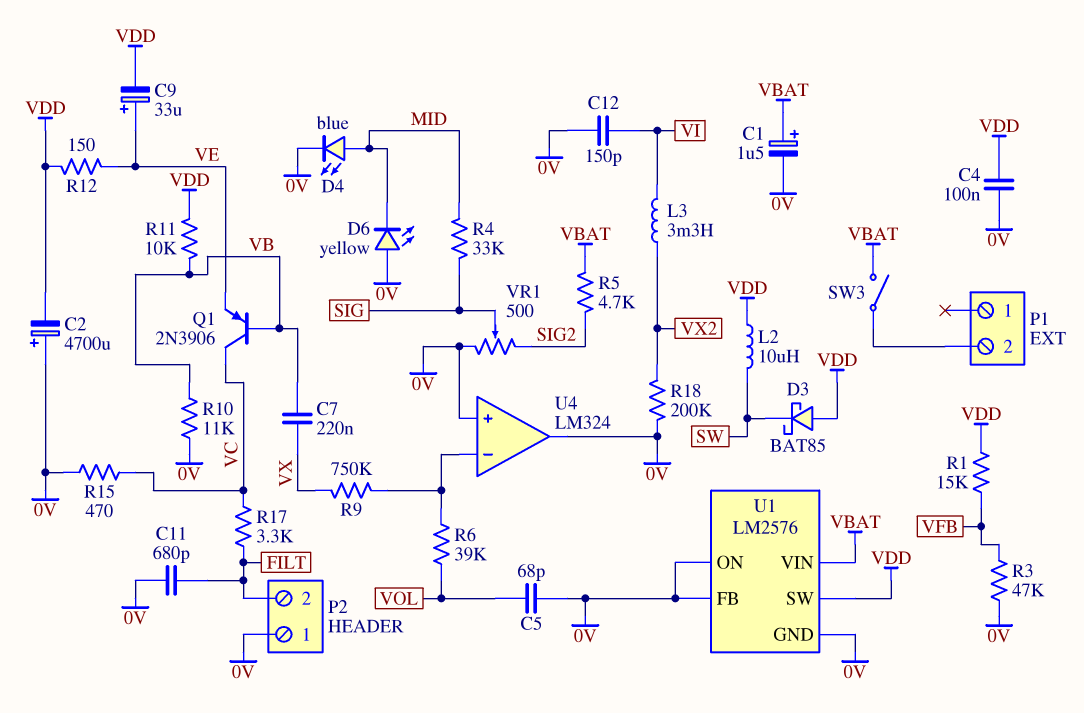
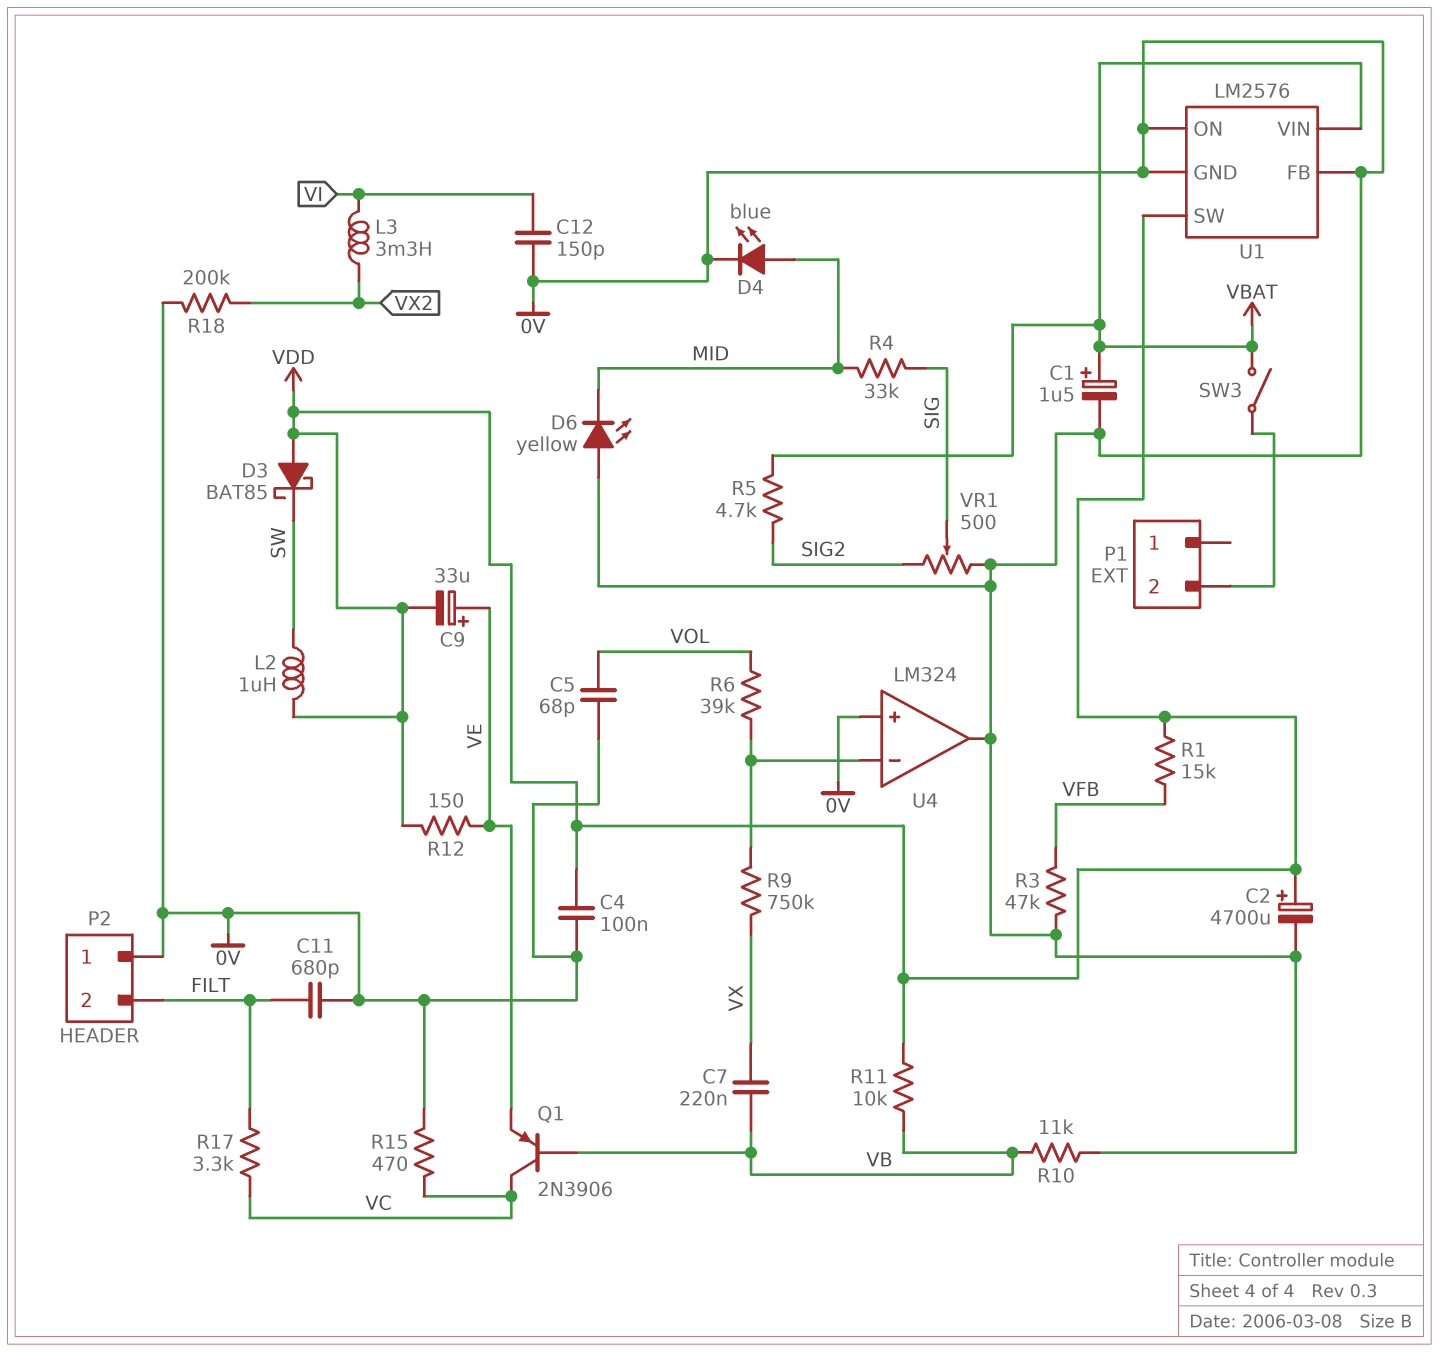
C2: 4700uF (plus 0V, minus VDD) -> 4700uF (plus VDD, minus 0V)
L2: 10uH (SW, VDD) -> 1uH (SW, VDD)

